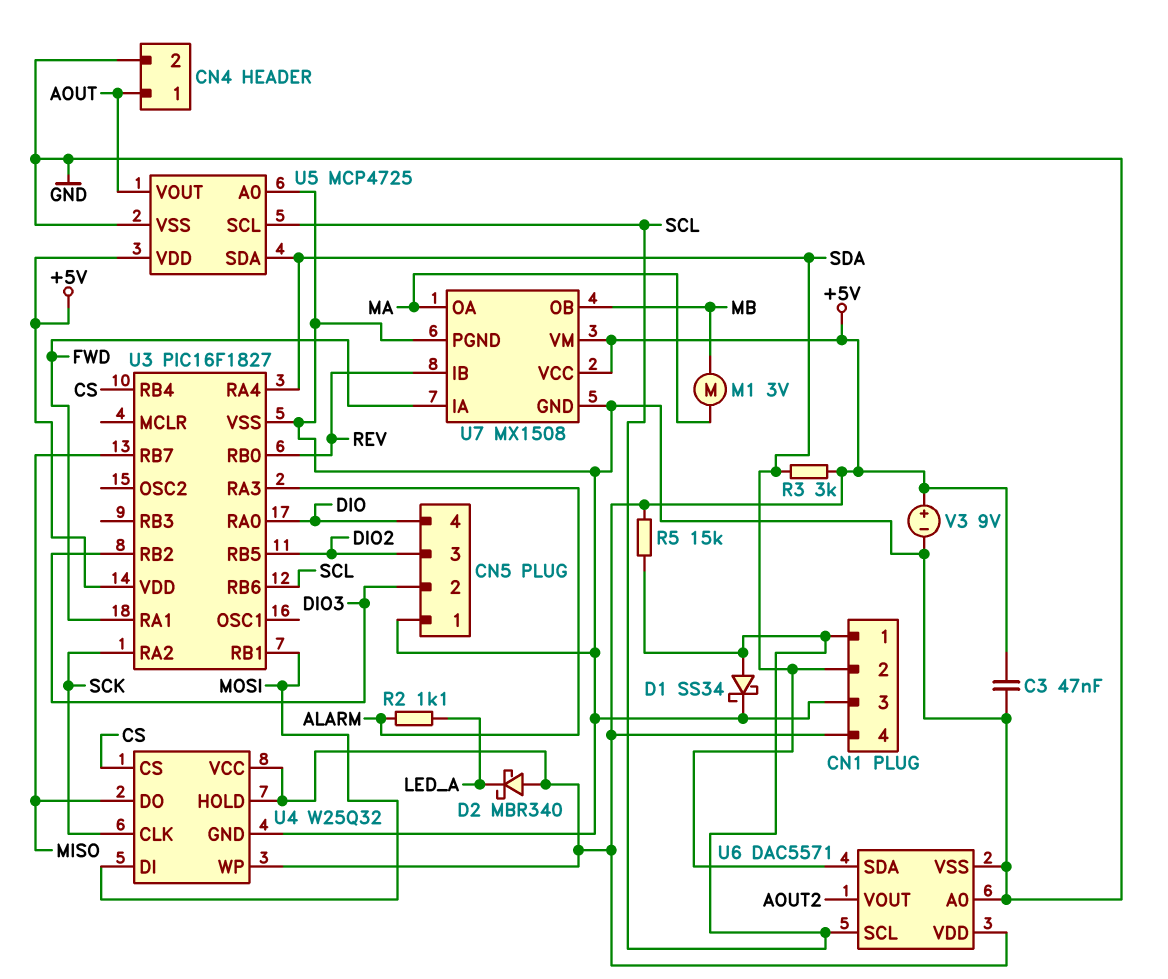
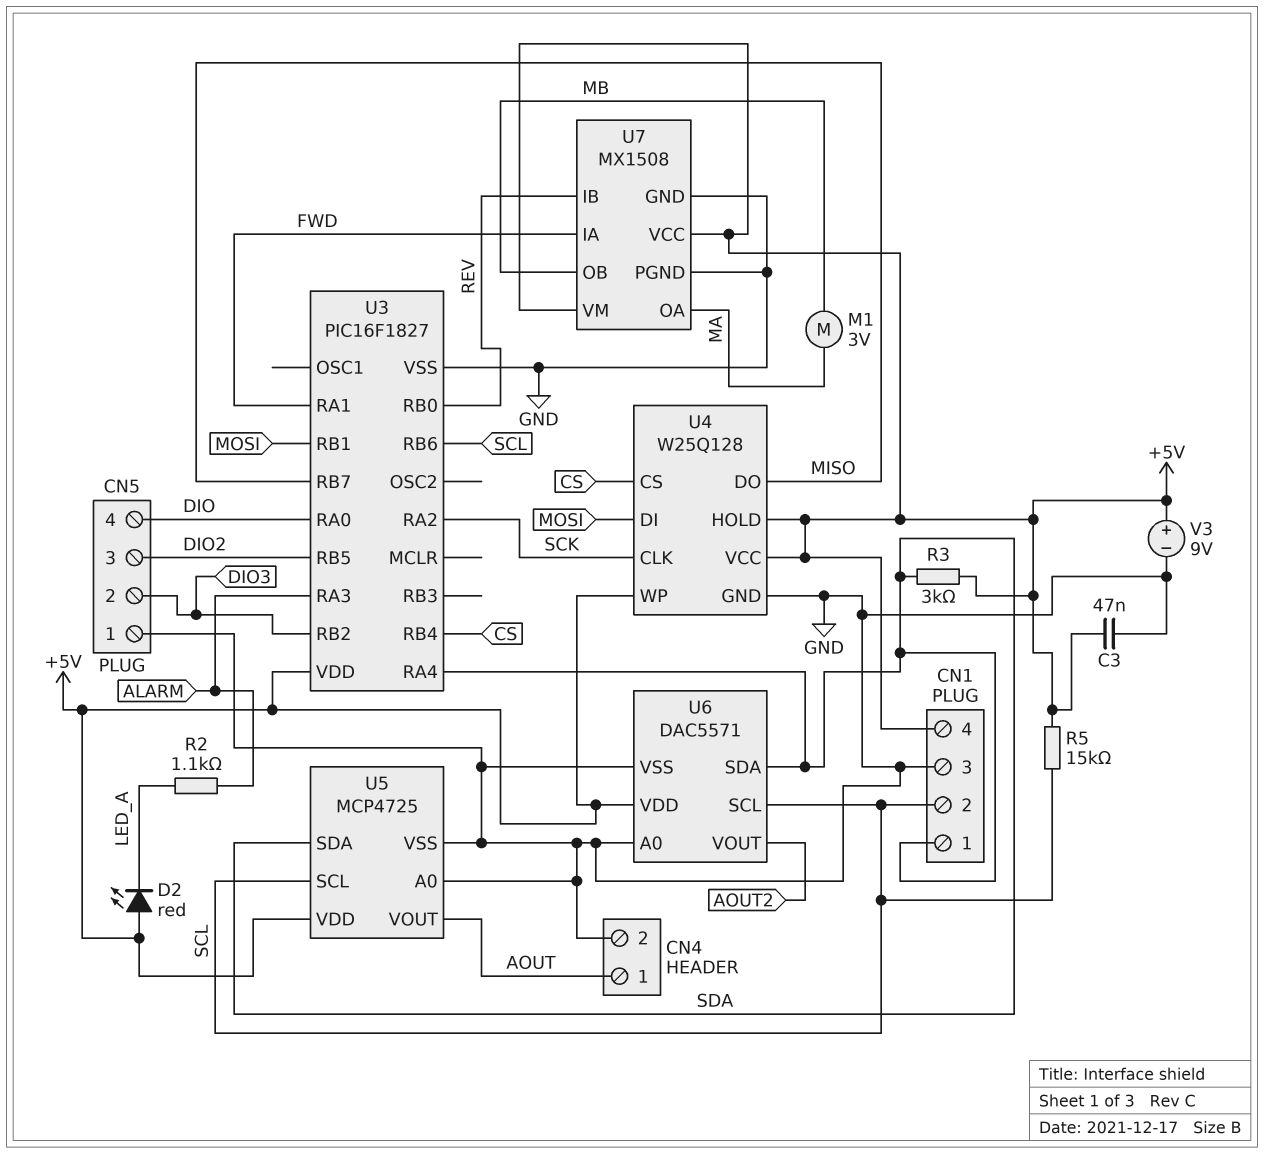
CN1 pin 1: SCL -> SDA
CN1 pin 2: SDA -> SCL
D1: schottky SS34 (A SCL, K GND) -> none
D2: schottky MBR340 (A +5V, K LED_A) -> LED red (A +5V, K LED_A)
U4: W25Q32 -> W25Q128

